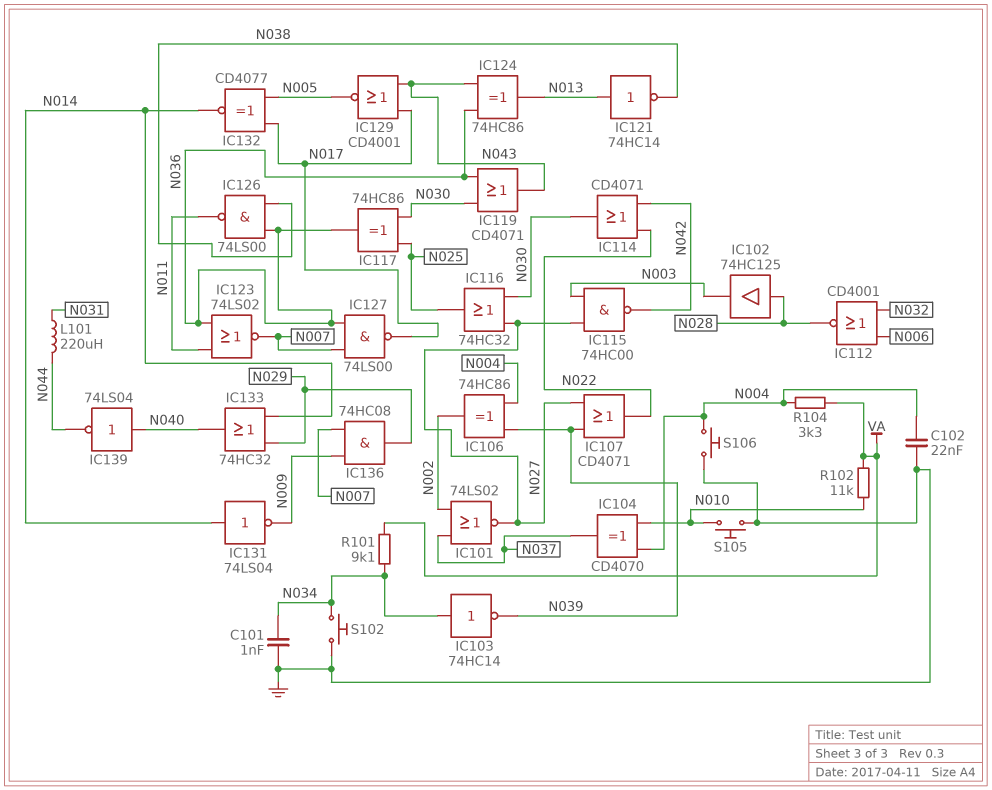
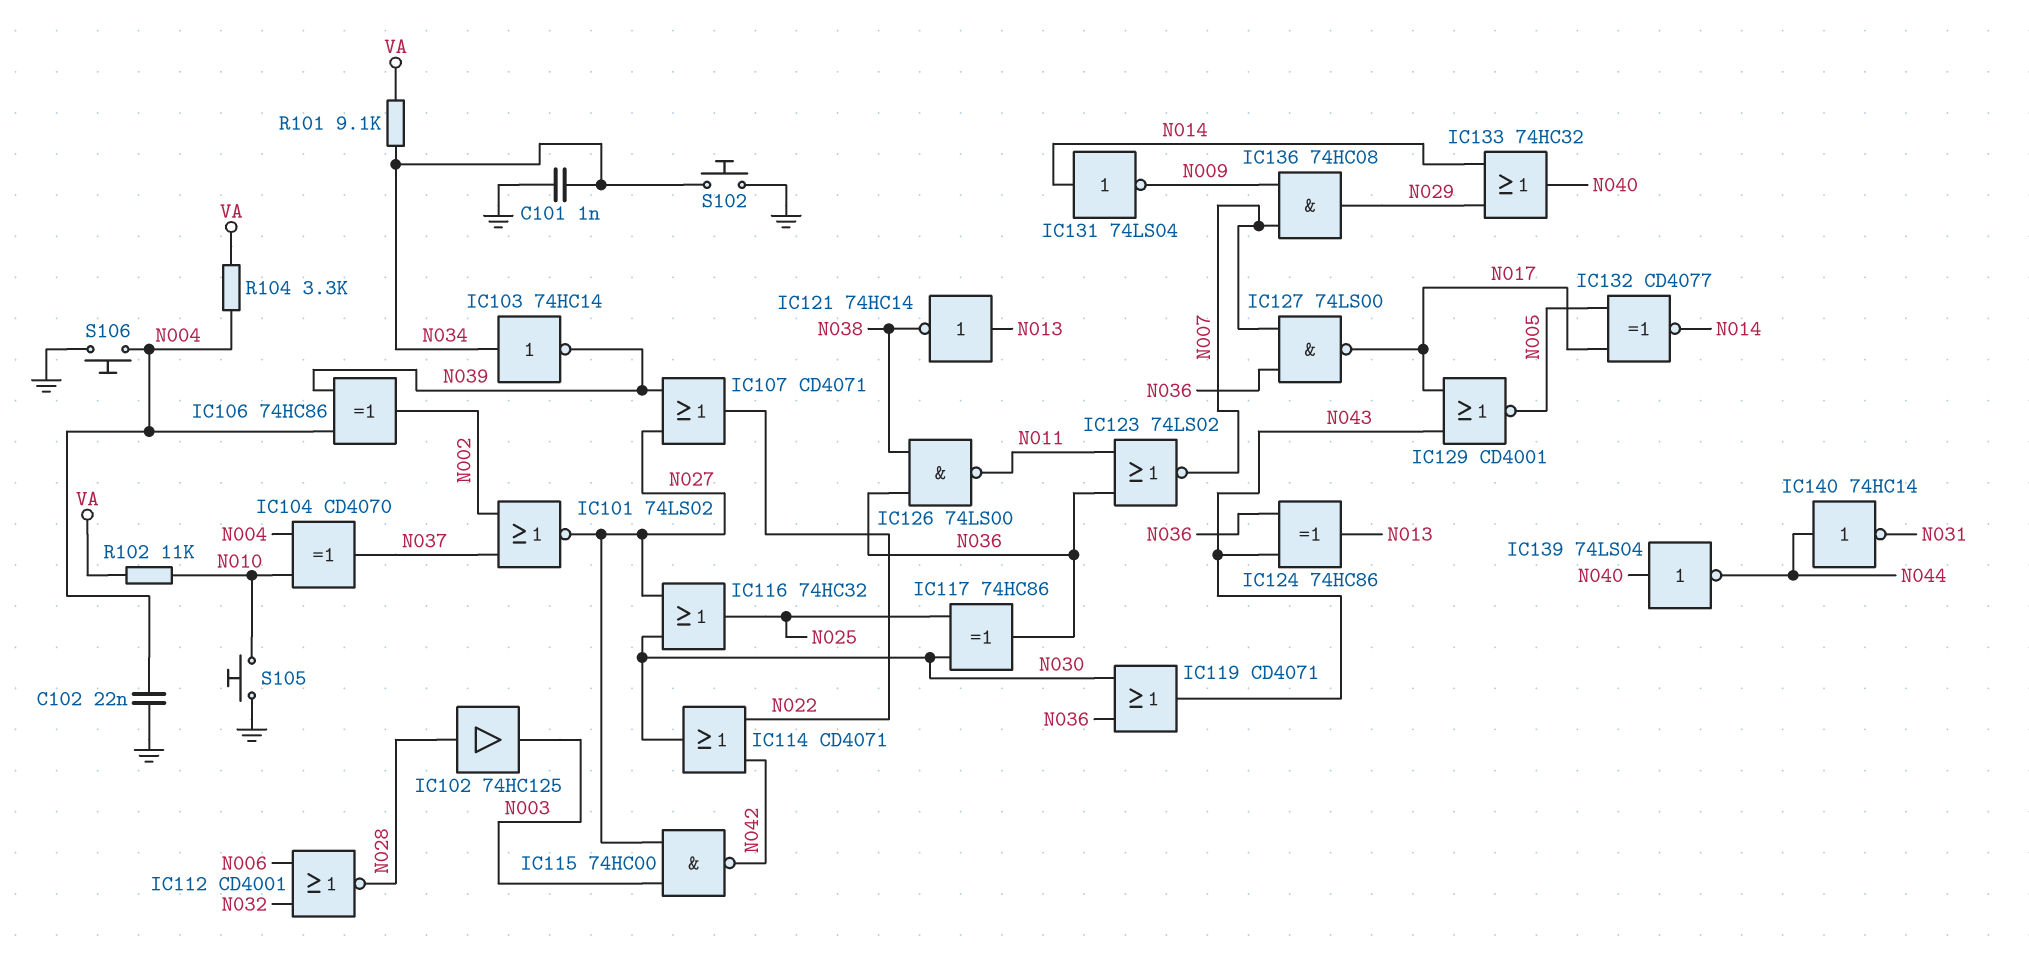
IC140: none -> NOT 74HC14 (in N044, out N031)
L101: 220uH (N031, N044) -> none

